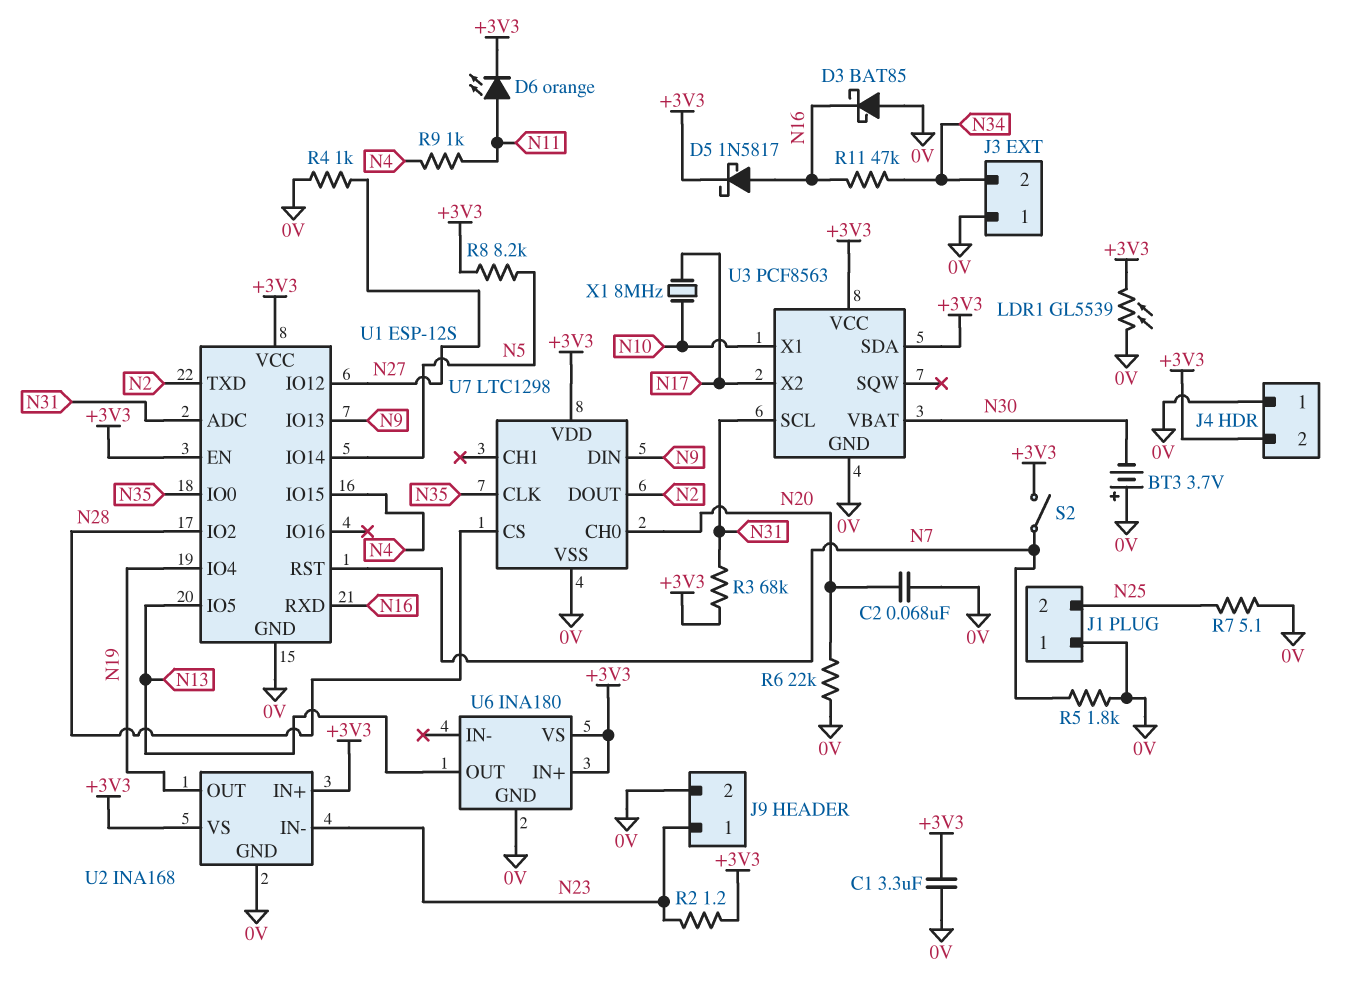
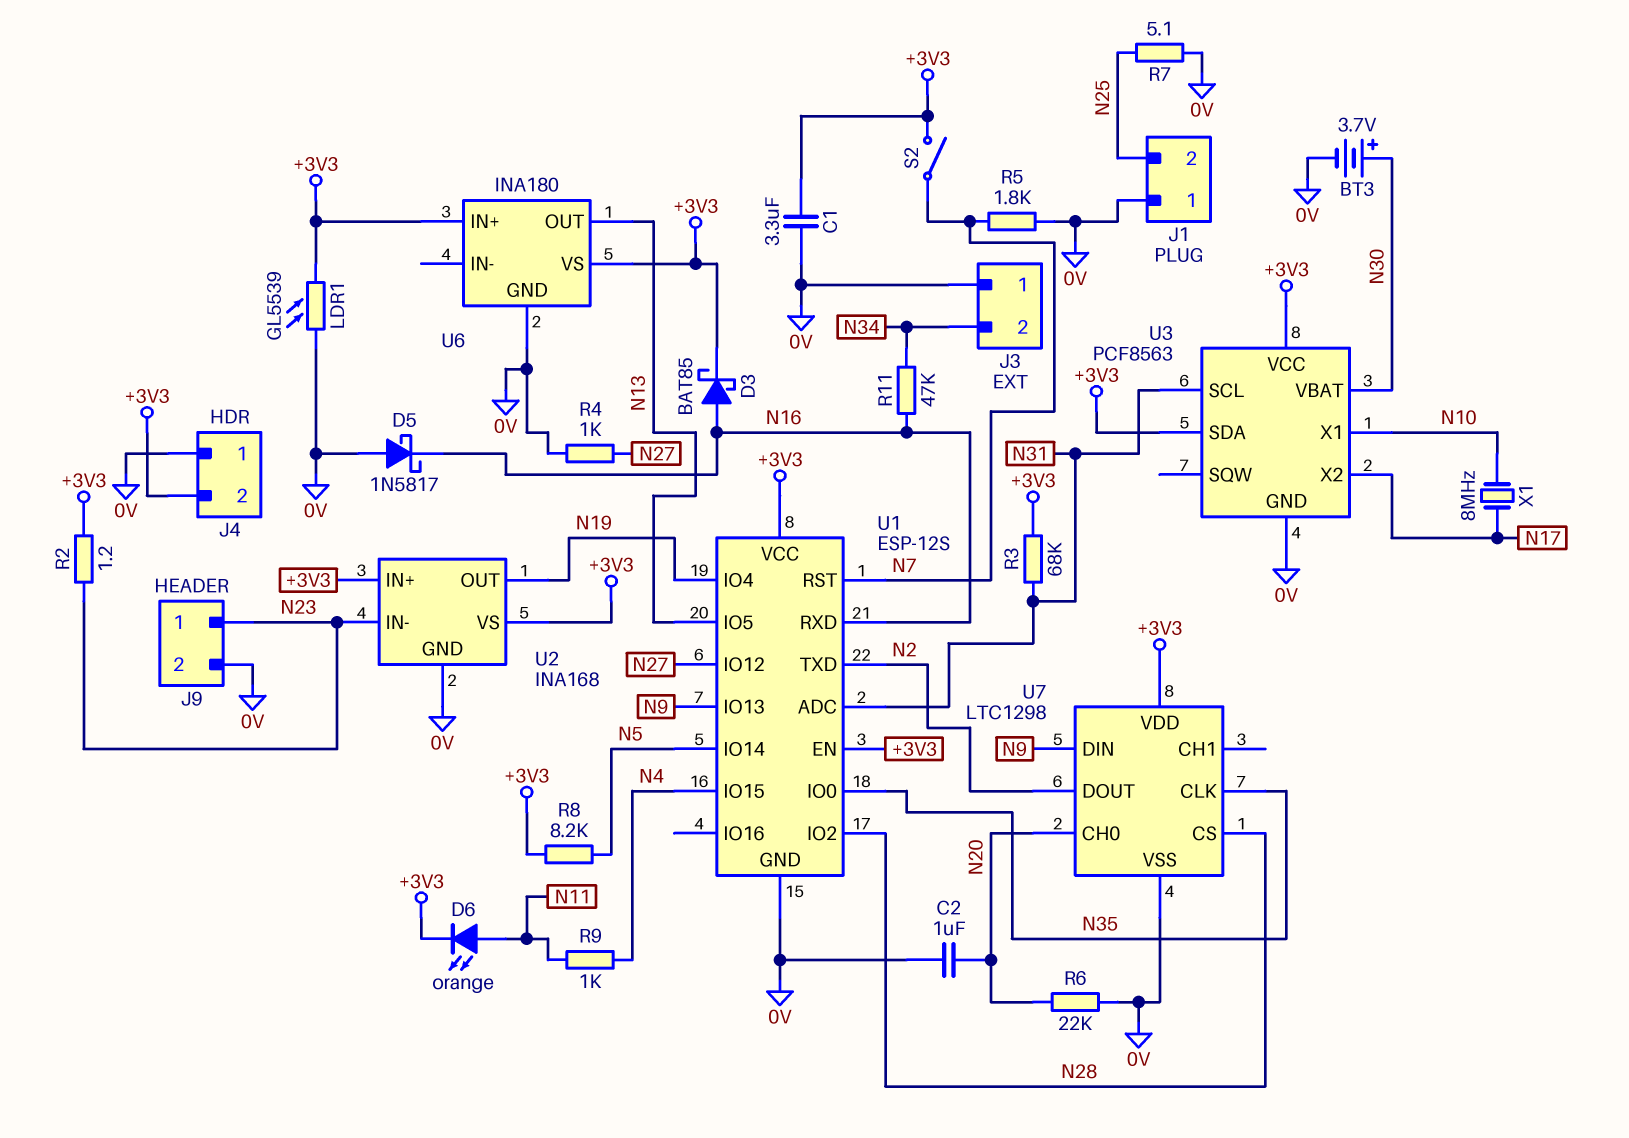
BT3: 3.7V (plus 0V, minus N30) -> 3.7V (plus N30, minus 0V)
C2: 68nF (0V, N20) -> 1uF (0V, N20)
D3: schottky BAT85 (A 0V, K N16) -> schottky BAT85 (A N16, K +3V3)
D5: schottky 1N5817 (A N16, K +3V3) -> schottky 1N5817 (A 0V, K N16)

